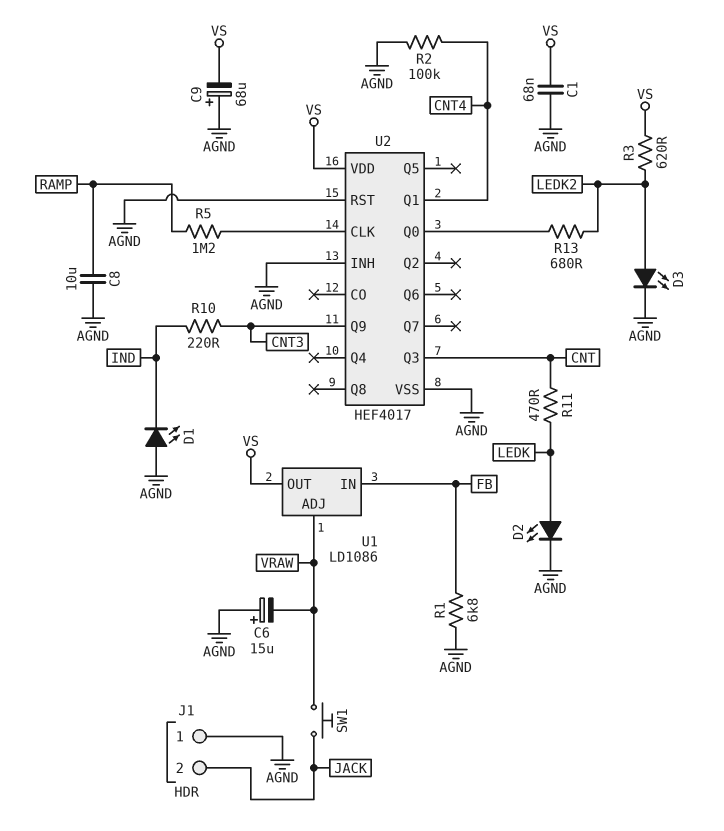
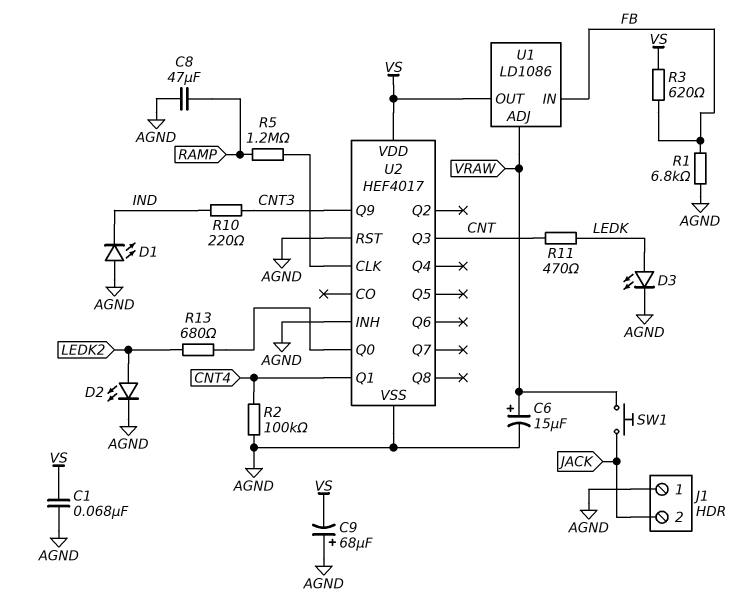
C6: 15uF (plus AGND, minus VRAW) -> 15uF (plus VRAW, minus AGND)
C8: 10uF (AGND, RAMP) -> 47uF (AGND, RAMP)
D2: LED (A LEDK, K AGND) -> LED (A LEDK2, K AGND)
D3: LED (A LEDK2, K AGND) -> LED (A LEDK, K AGND)
R3: 620 (LEDK2, VS) -> 620 (FB, VS)

